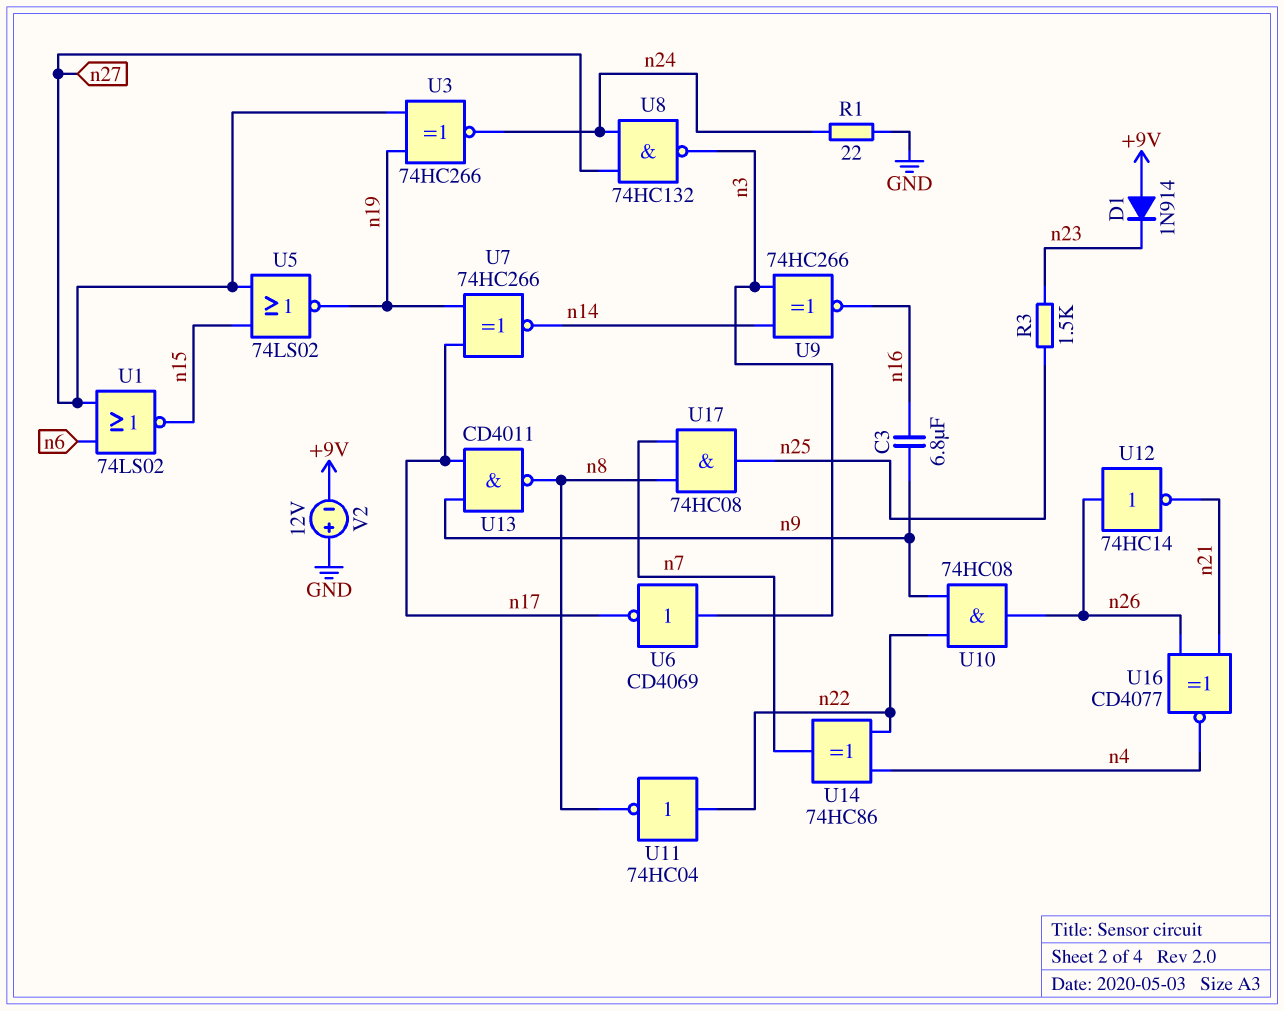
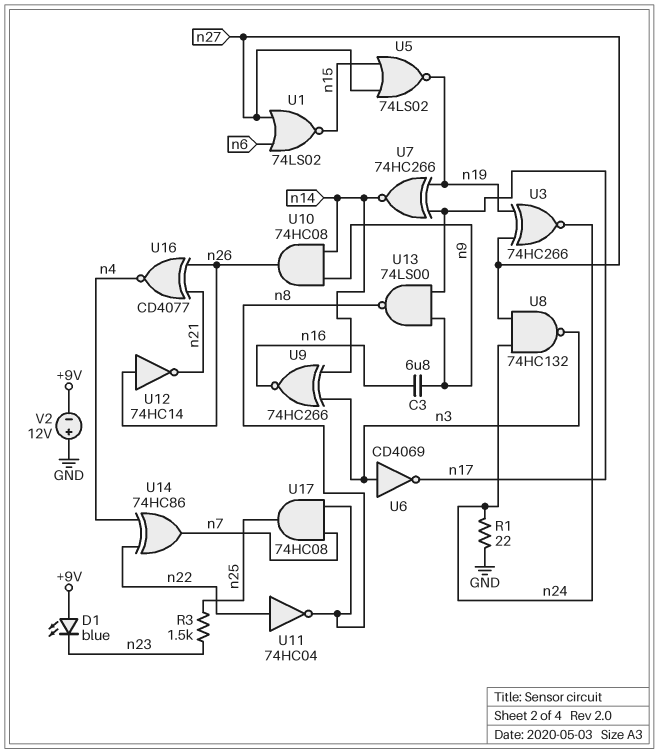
D1: diode 1N914 (A +9V, K n23) -> LED blue (A +9V, K n23)
U10: AND 74HC08 (in n9, in n22, out n26) -> AND 74HC08 (in n9, in n14, out n26)
U13: NAND CD4011 (in n9, in n17, out n8) -> NAND 74LS00 (in n9, in n17, out n8)

